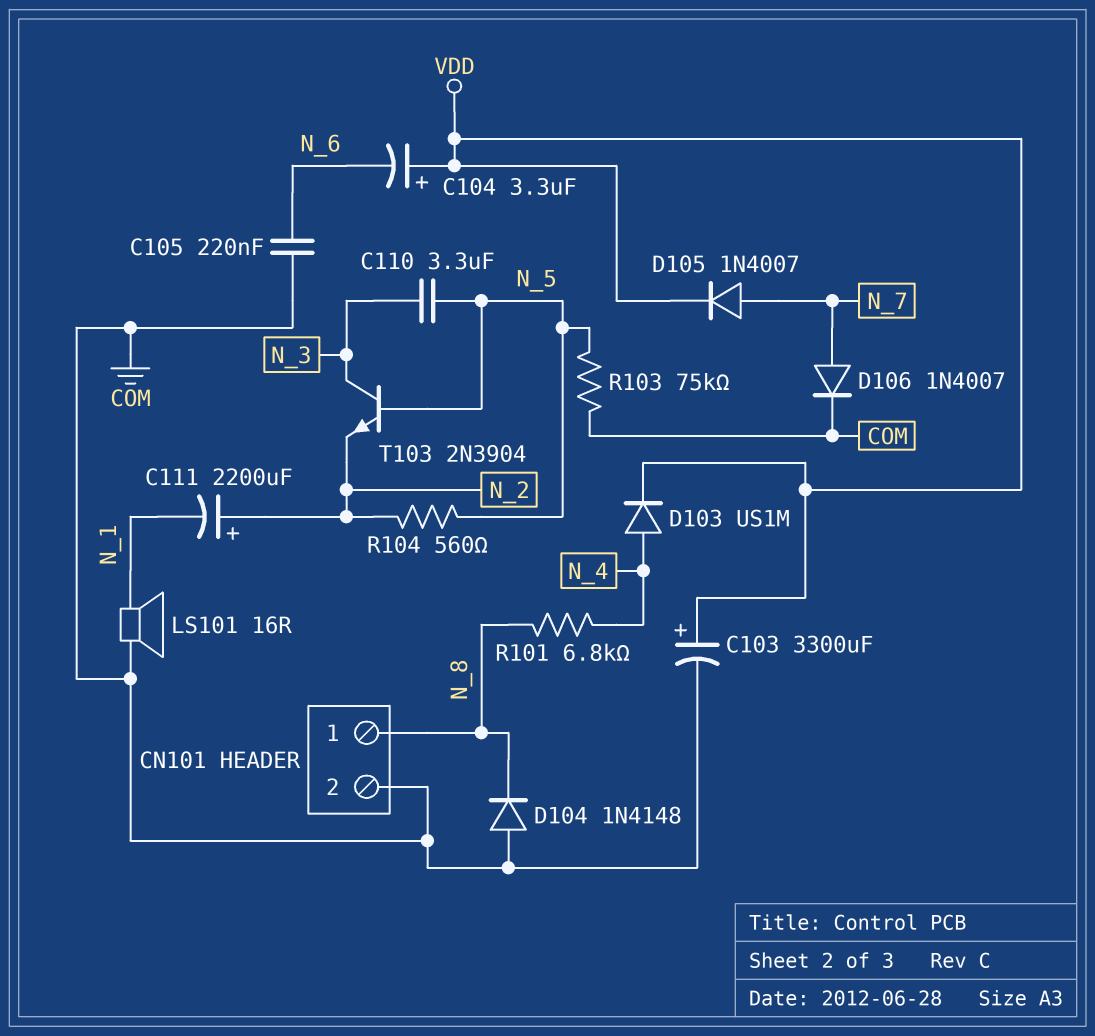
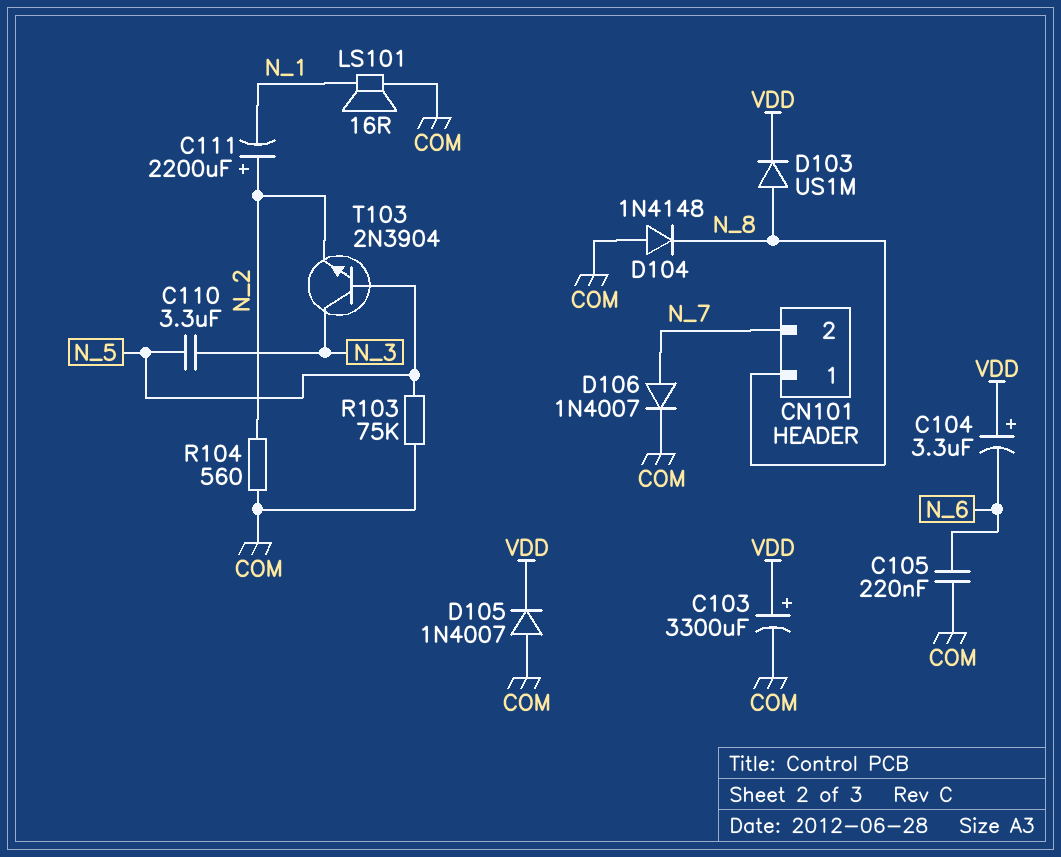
CN101 pin 2: COM -> N_7
D103: diode US1M (A N_4, K VDD) -> diode US1M (A N_8, K VDD)
D105: diode 1N4007 (A N_7, K VDD) -> diode 1N4007 (A COM, K VDD)
R101: 6.8k (N_4, N_8) -> none
R104: 560 (N_2, N_5) -> 560 (COM, N_2)

